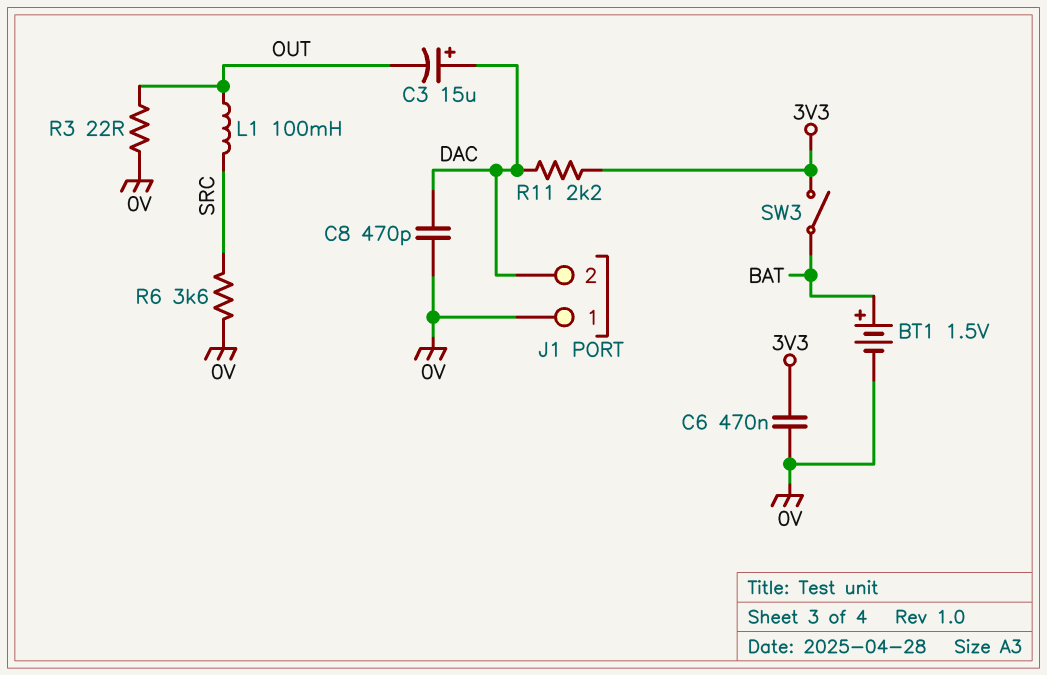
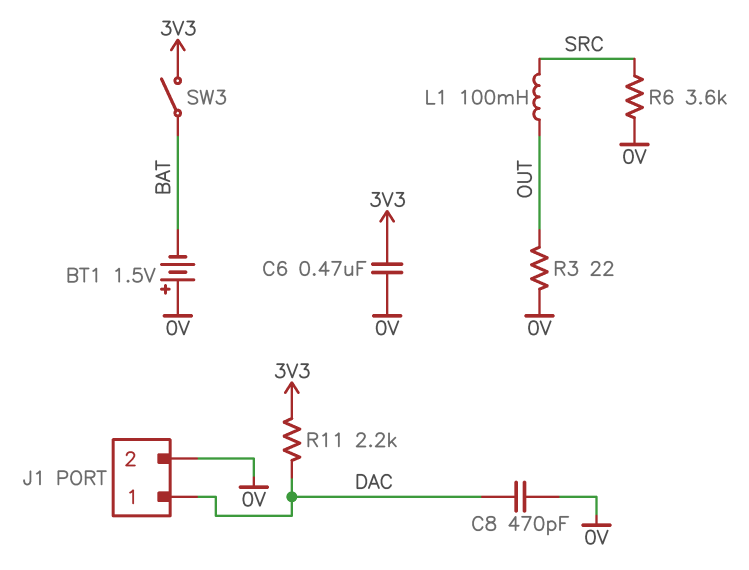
BT1: 1.5V (plus BAT, minus 0V) -> 1.5V (plus 0V, minus BAT)
C3: 15uF (plus DAC, minus OUT) -> none
J1 pin 1: 0V -> DAC
J1 pin 2: DAC -> 0V

